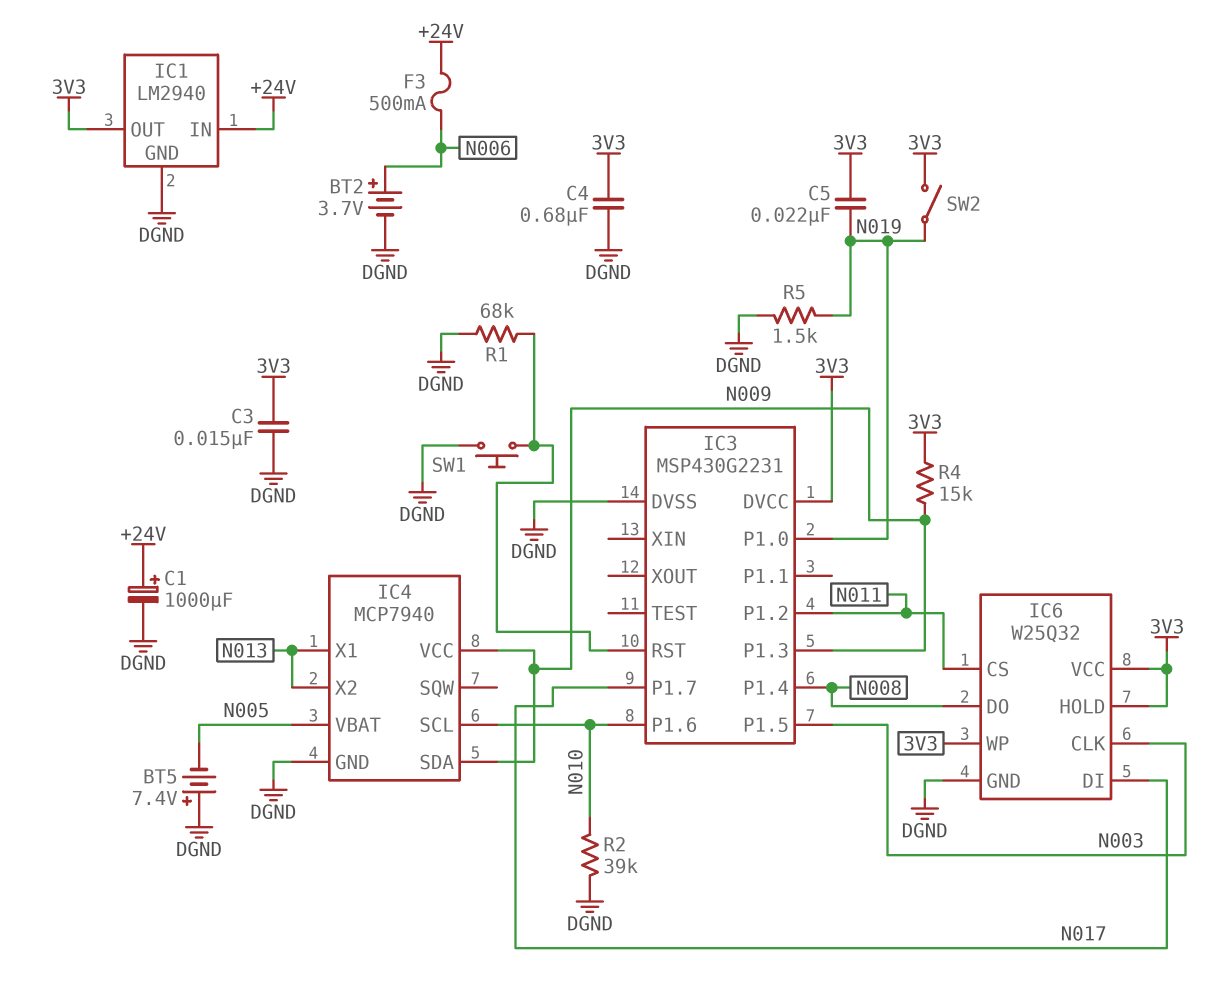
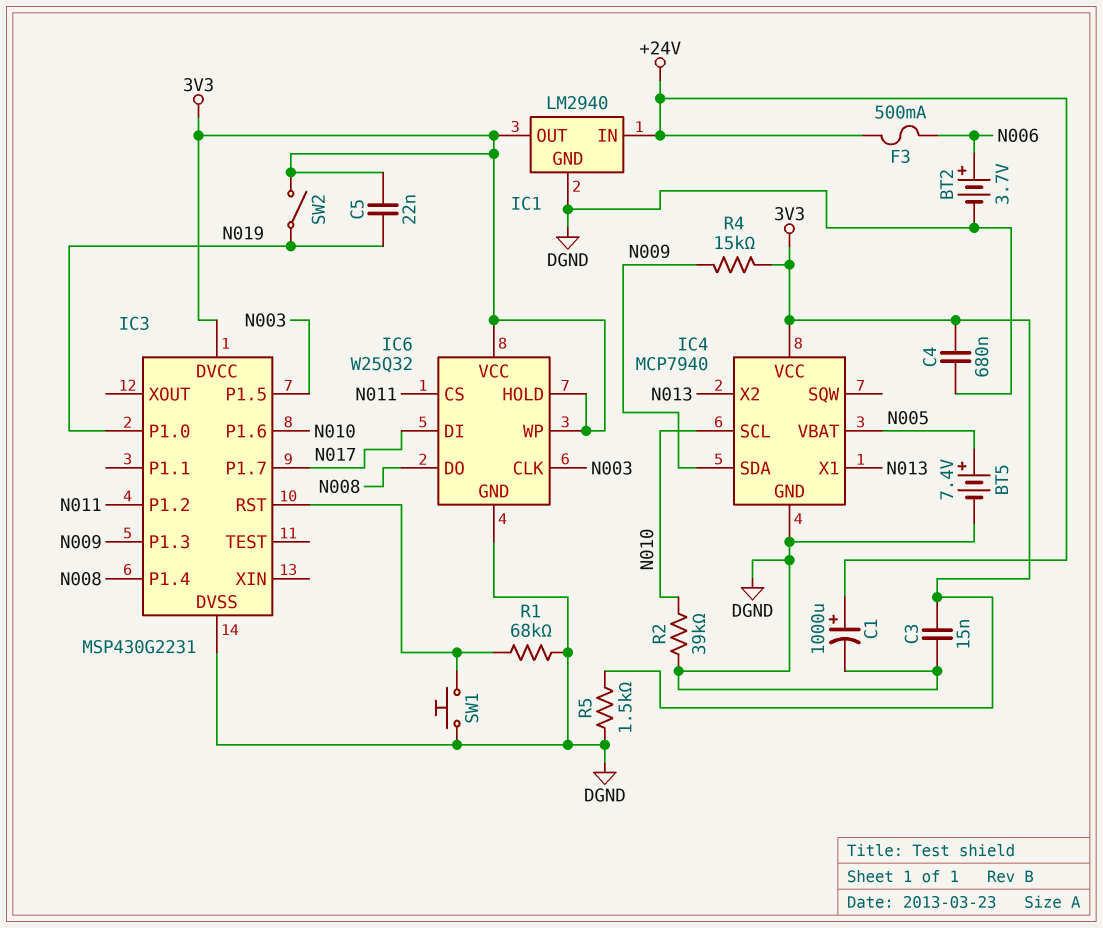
BT5: 7.4V (plus DGND, minus N005) -> 7.4V (plus N005, minus DGND)
IC4 pin VCC: N009 -> 3V3
R5: 1.5k (DGND, N019) -> 1.5k (3V3, DGND)

